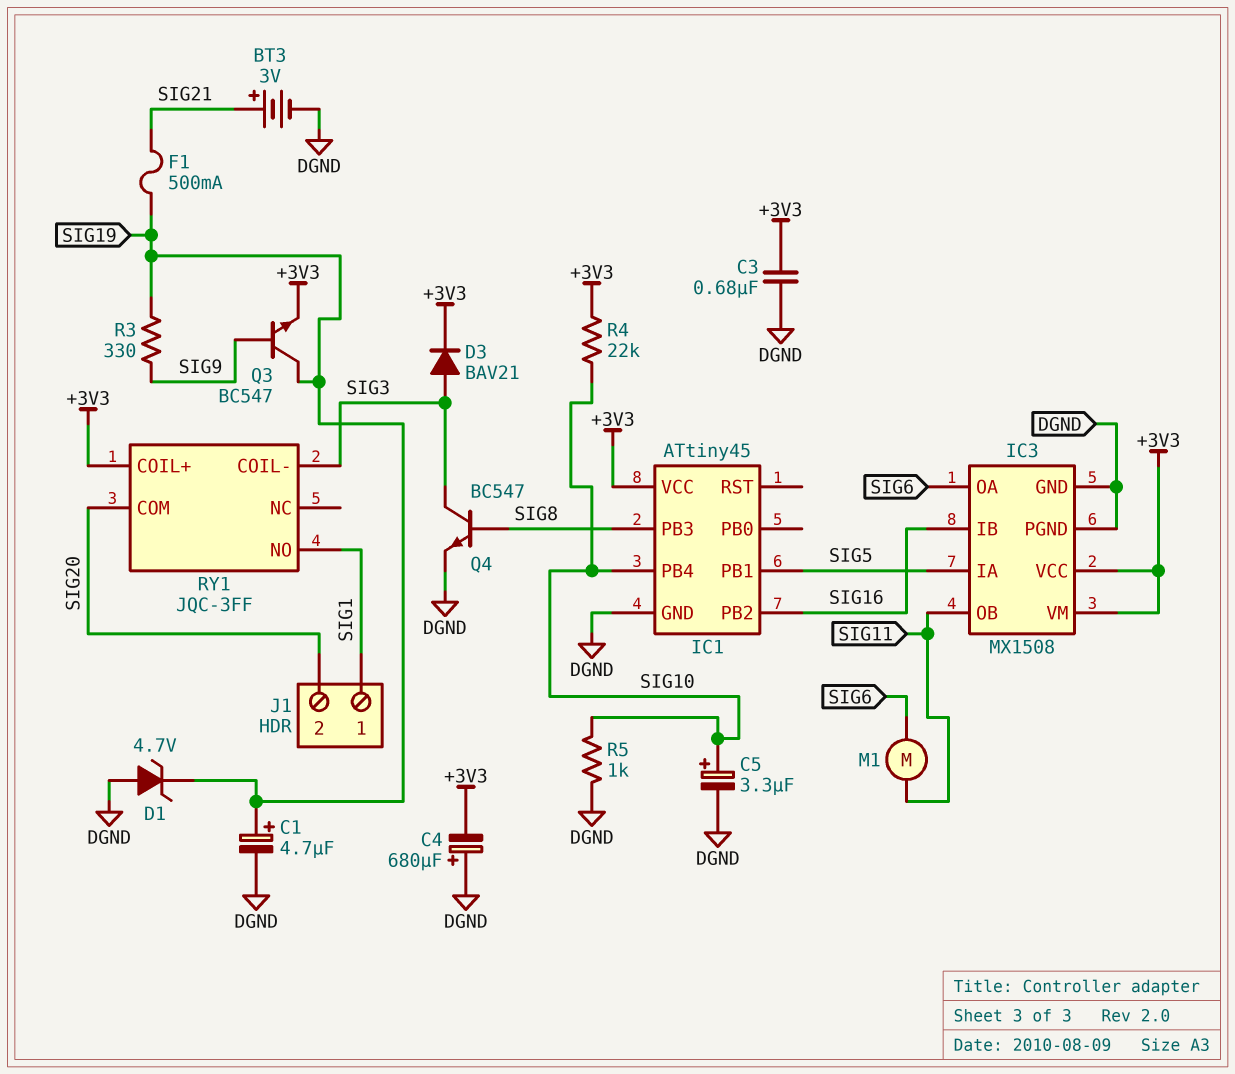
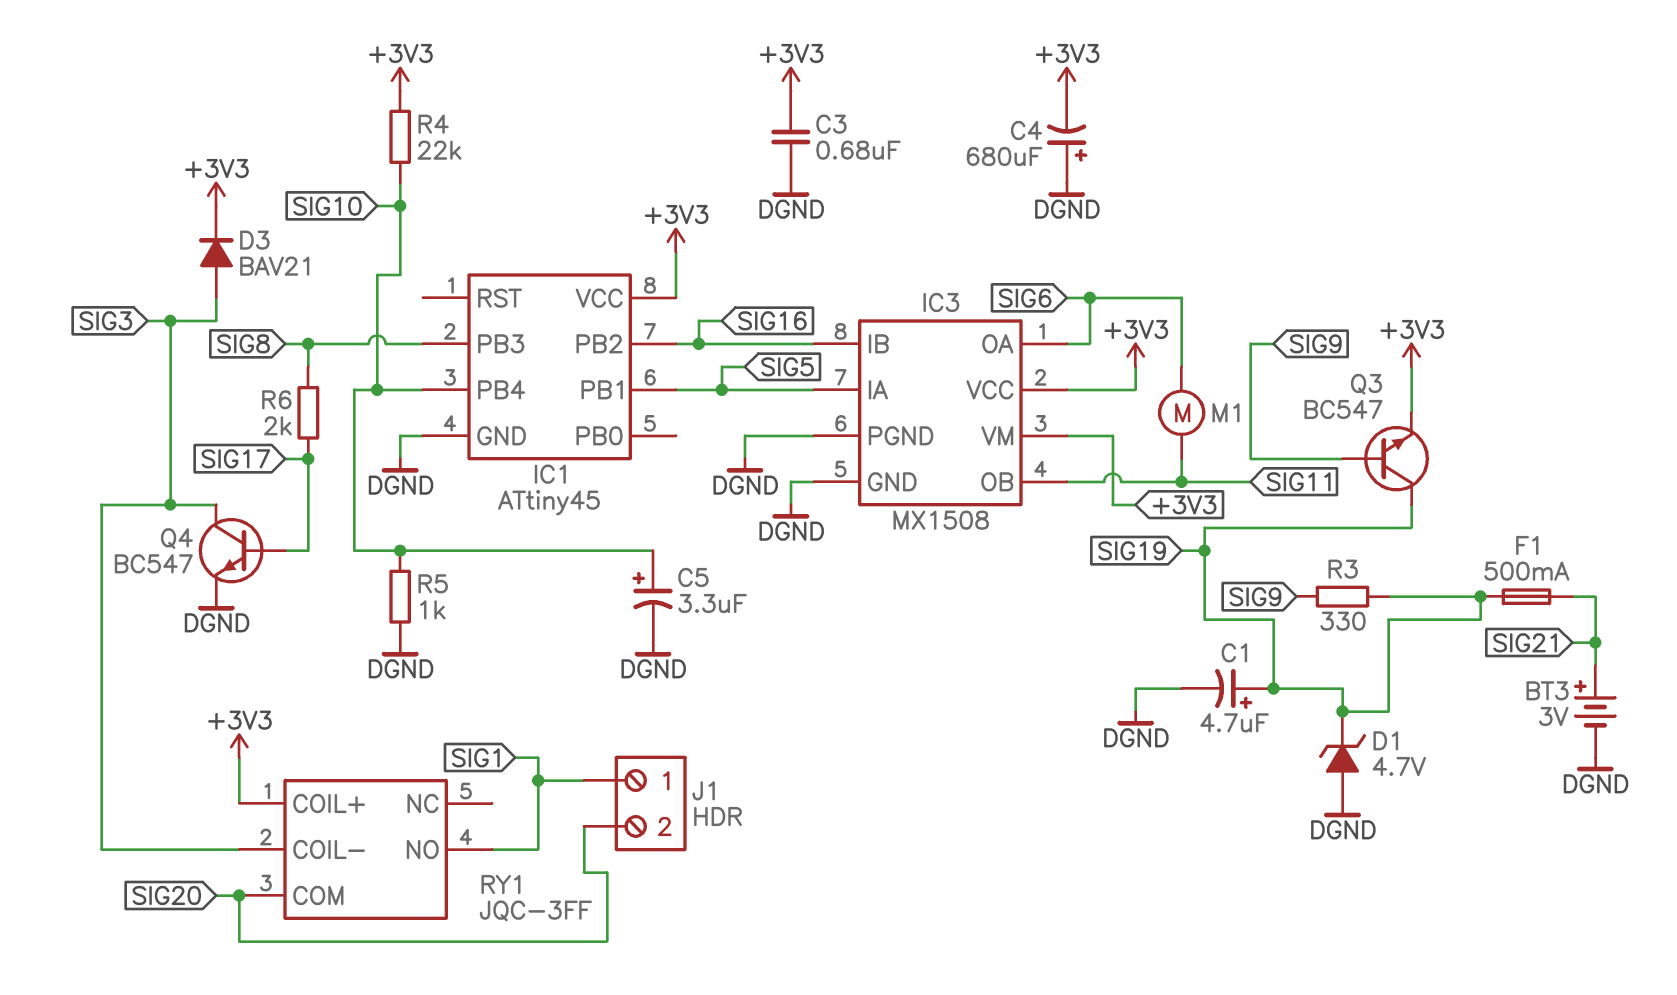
Q4: NPN BC547 (B SIG8, C SIG3, E DGND) -> NPN BC547 (B SIG17, C SIG3, E DGND)
R6: none -> 2k (SIG8, SIG17)

